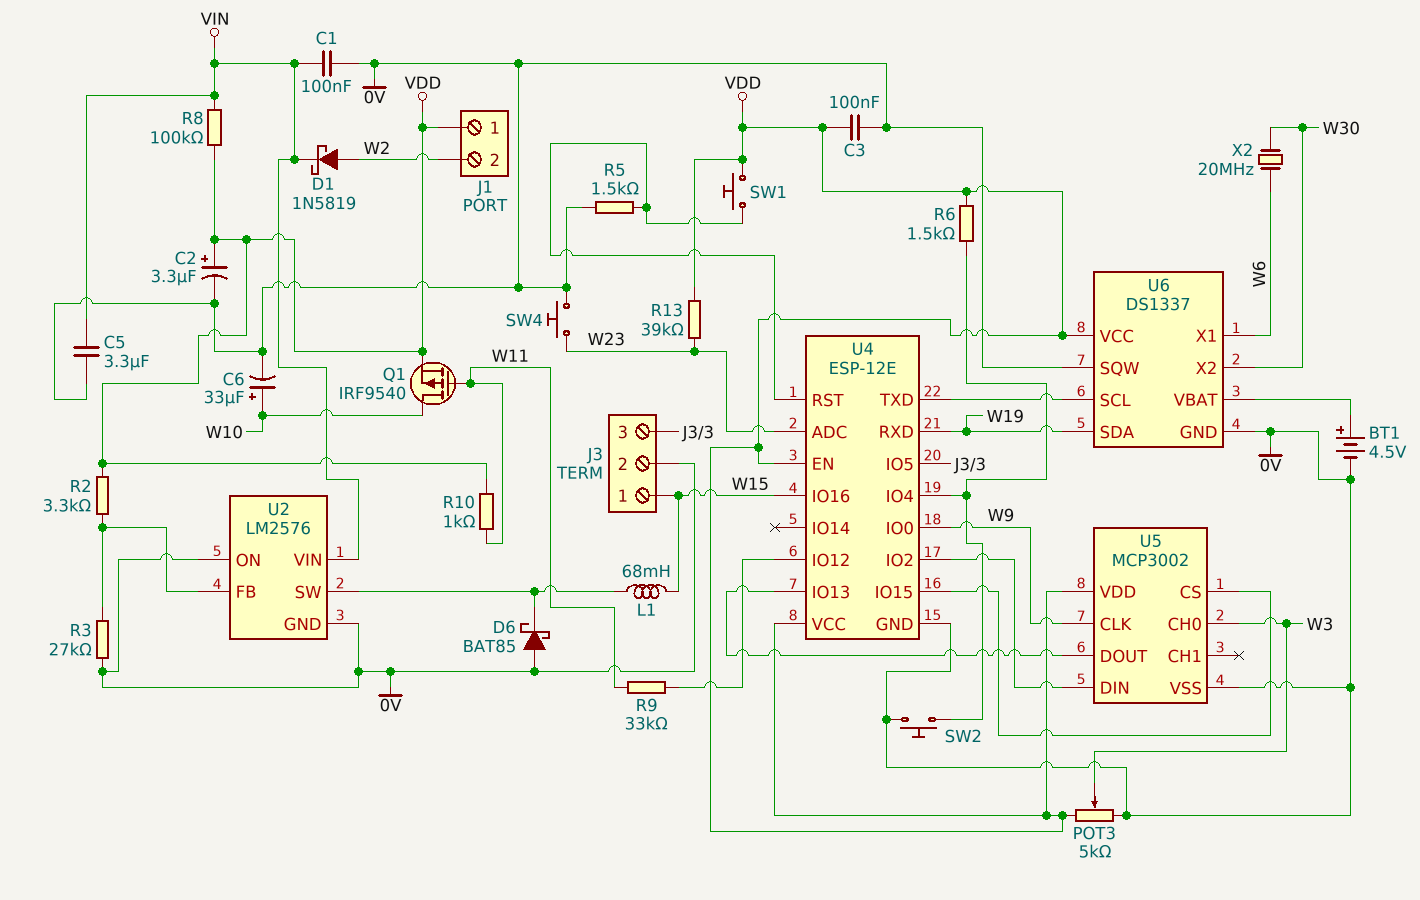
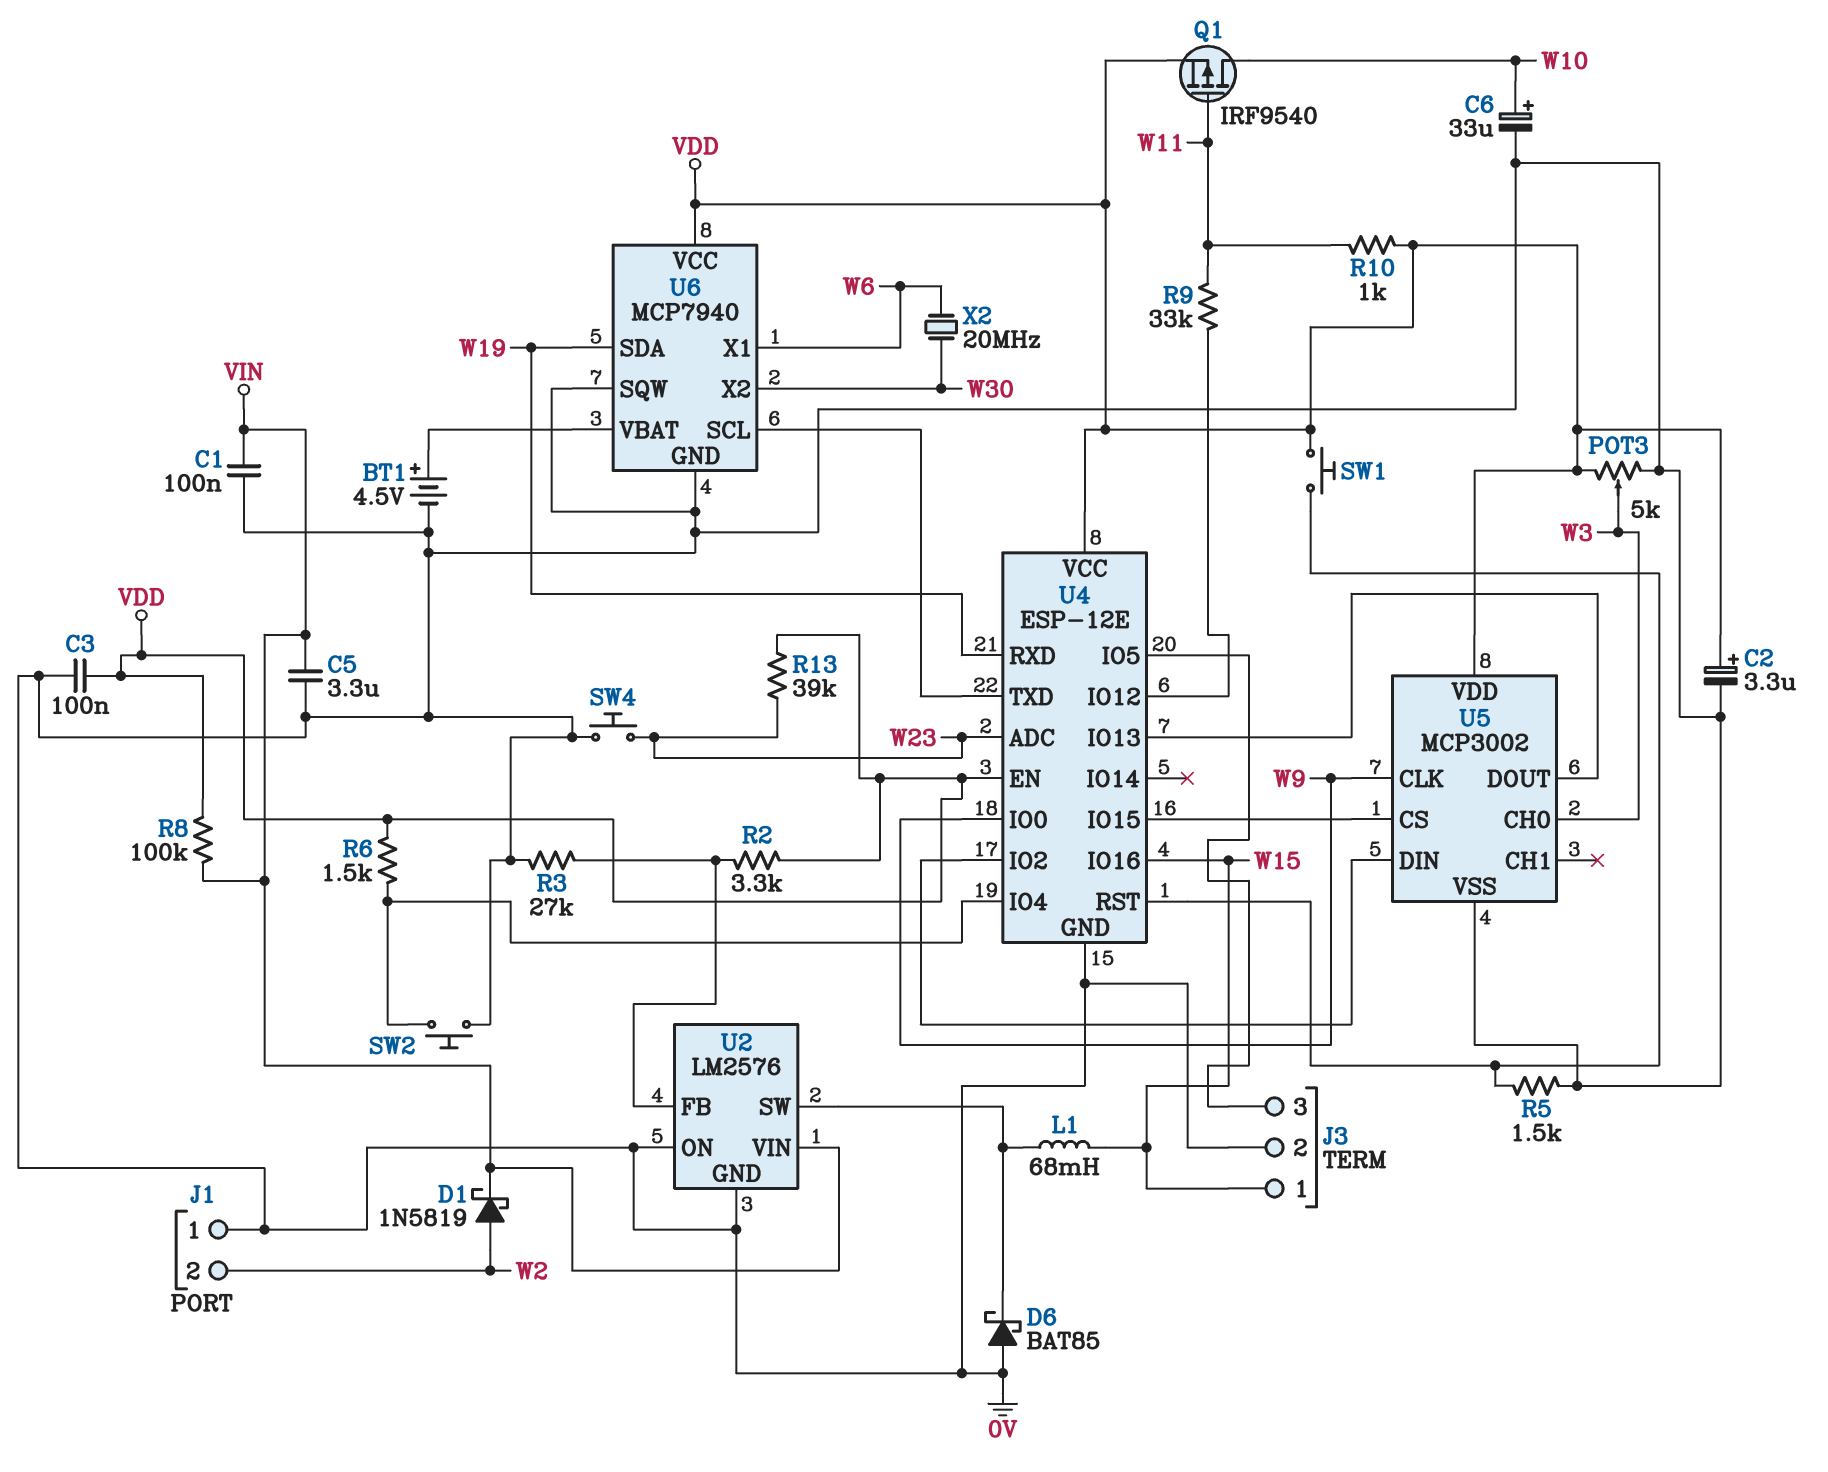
J1 pin 1: VDD -> 0V
U6: DS1337 -> MCP7940

